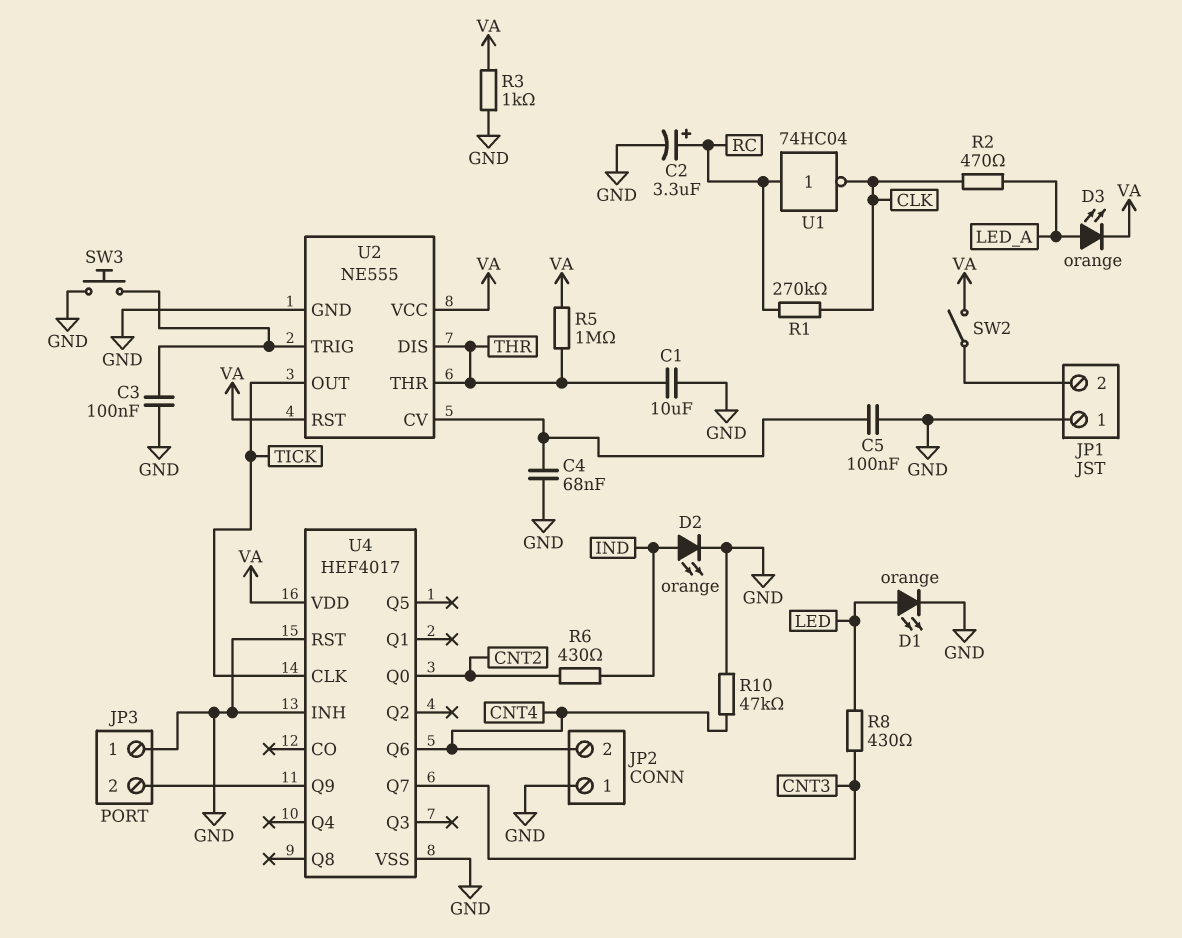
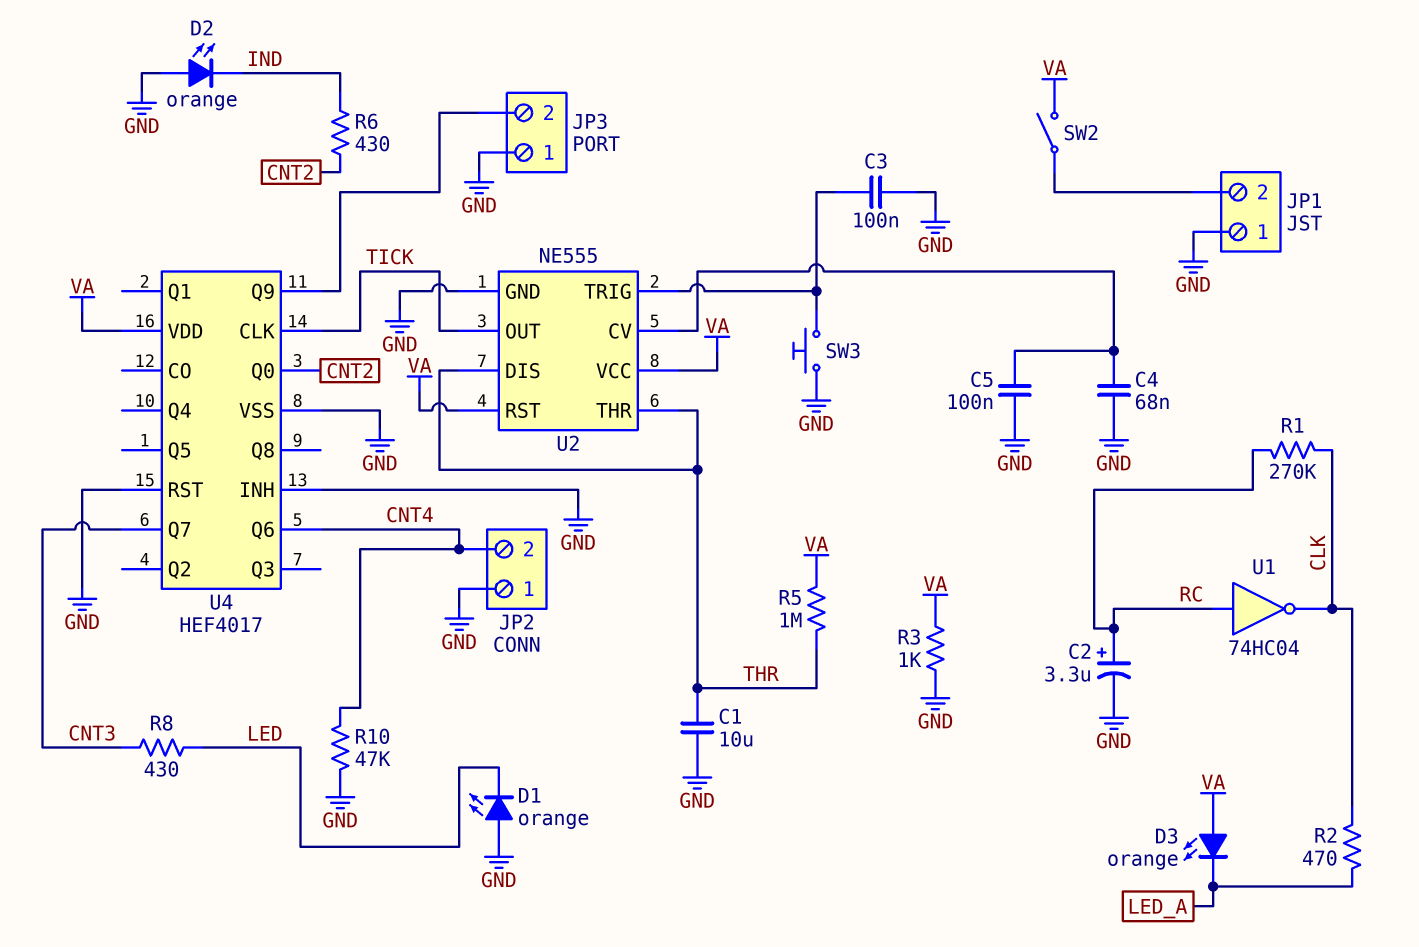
D1: LED orange (A LED, K GND) -> LED orange (A GND, K LED)
D2: LED orange (A IND, K GND) -> LED orange (A GND, K IND)
D3: LED orange (A LED_A, K VA) -> LED orange (A VA, K LED_A)

